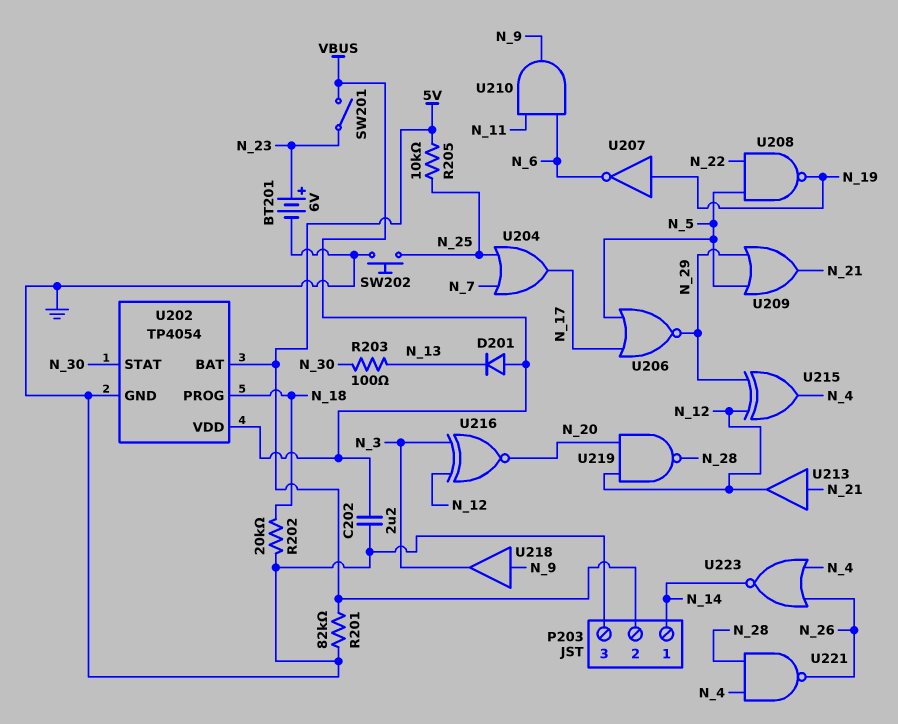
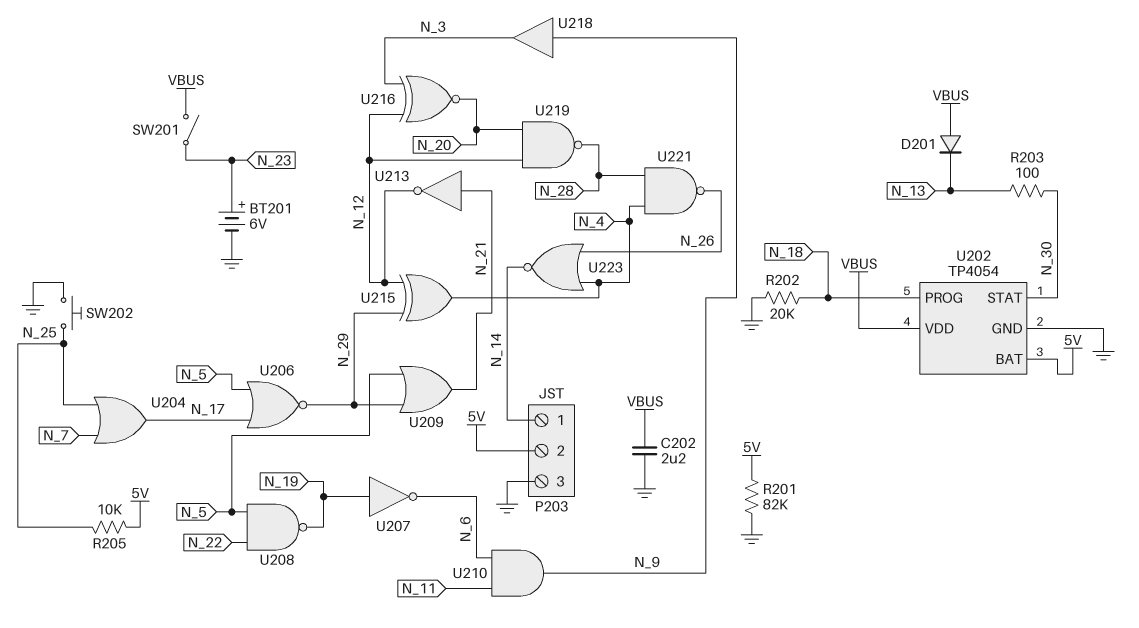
U213: buffer (in N_21, out N_12) -> NOT (in N_21, out N_12)

